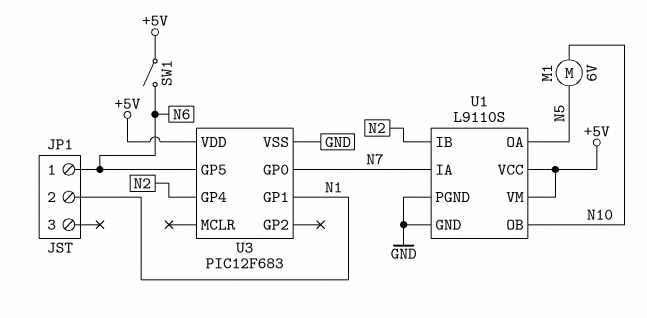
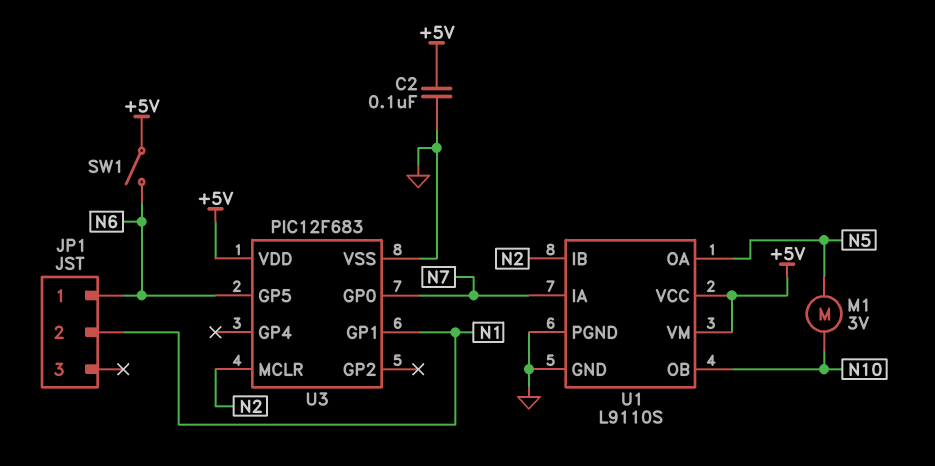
C2: none -> 100nF (+5V, GND)
M1: motor 6V (N5, N10) -> motor 3V (N5, N10)
U3 pin GP4: N2 -> none
U3 pin MCLR: none -> N2

